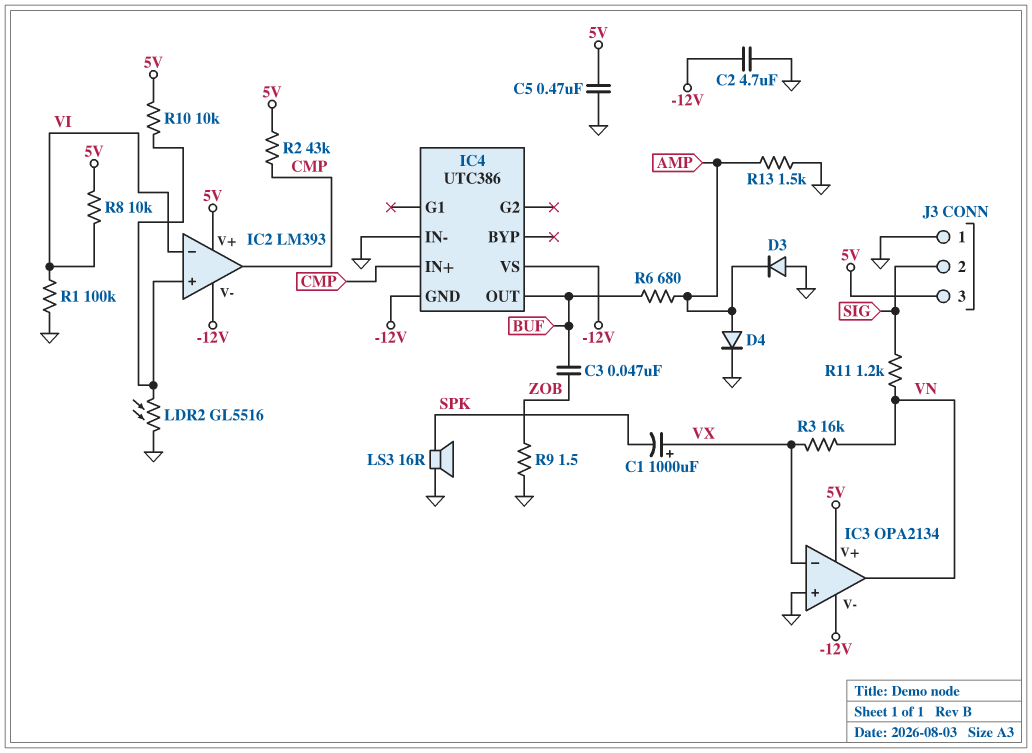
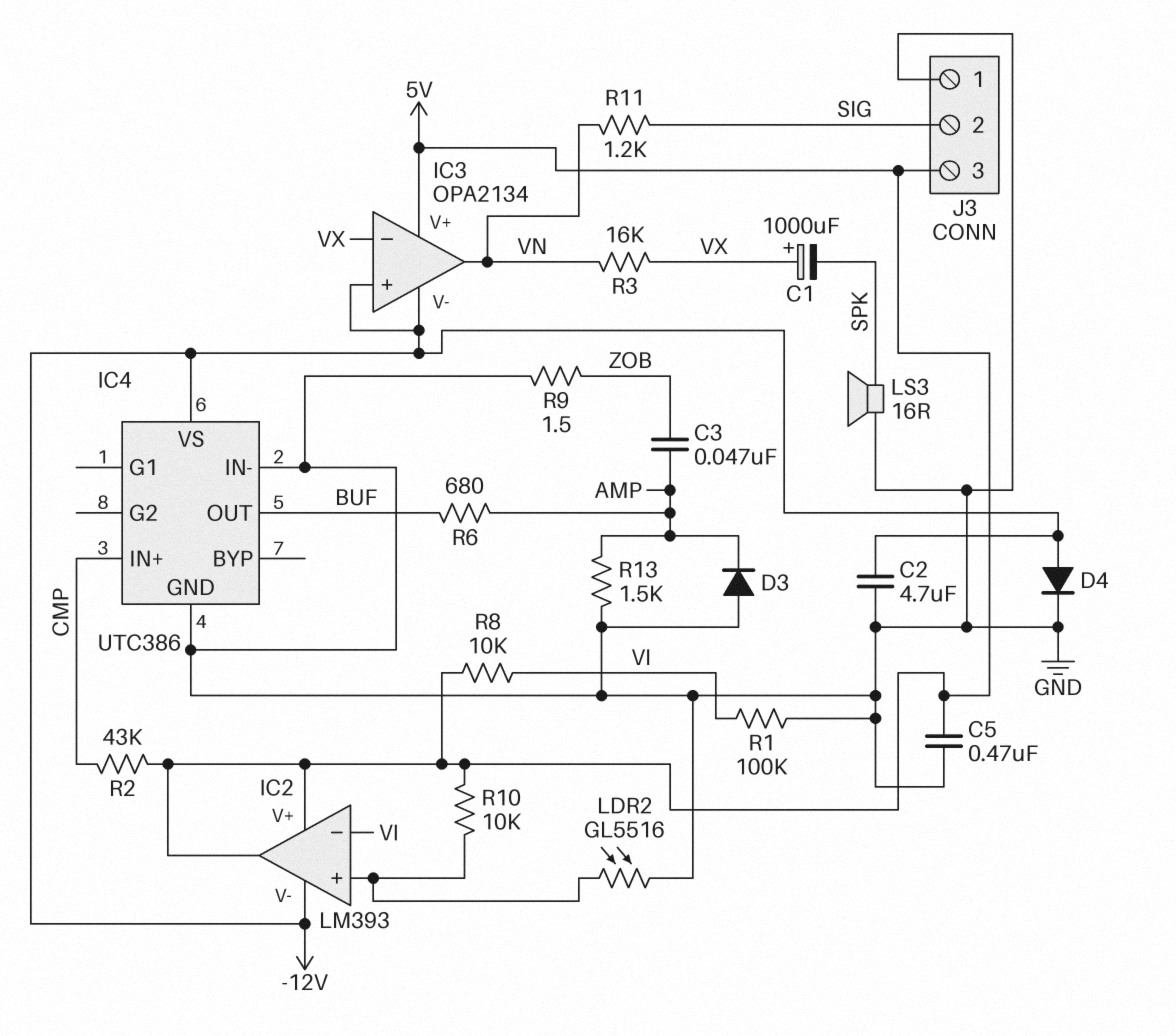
C3: 47nF (BUF, ZOB) -> 47nF (AMP, ZOB)
D4: diode (A AMP, K GND) -> diode (A -12V, K GND)
IC2 pin out: CMP -> 5V
IC3 pin in+: GND -> -12V
IC4 pin GND: -12V -> GND

